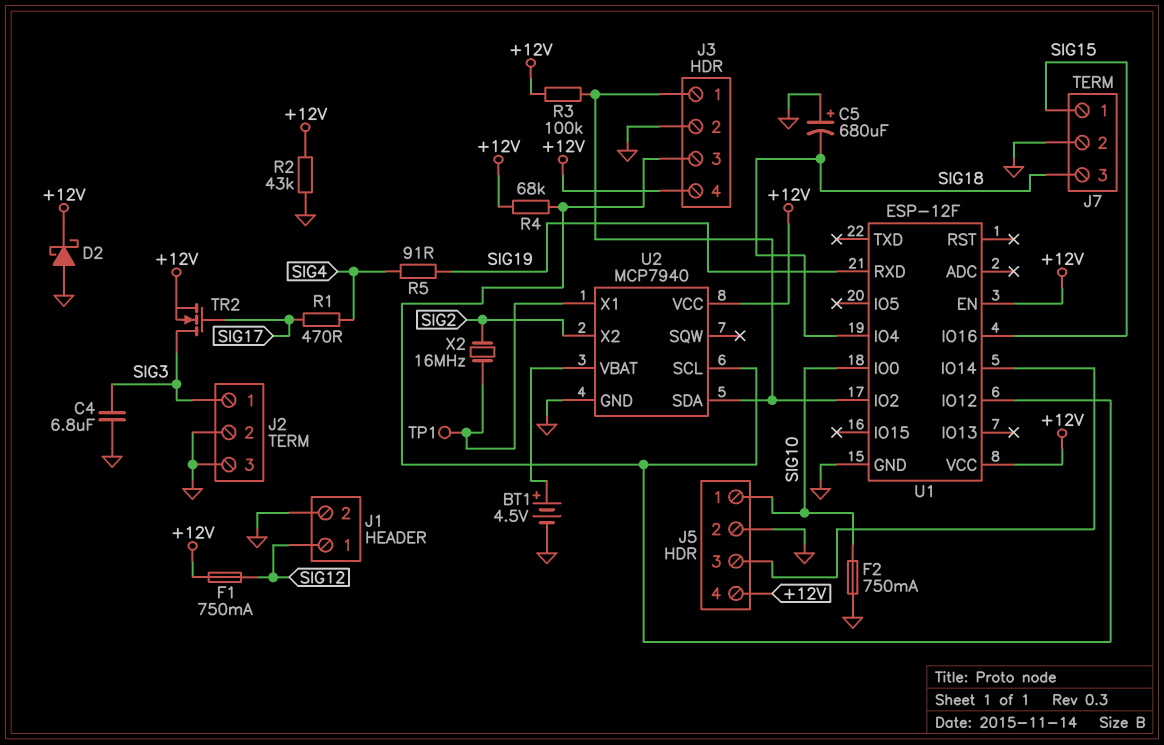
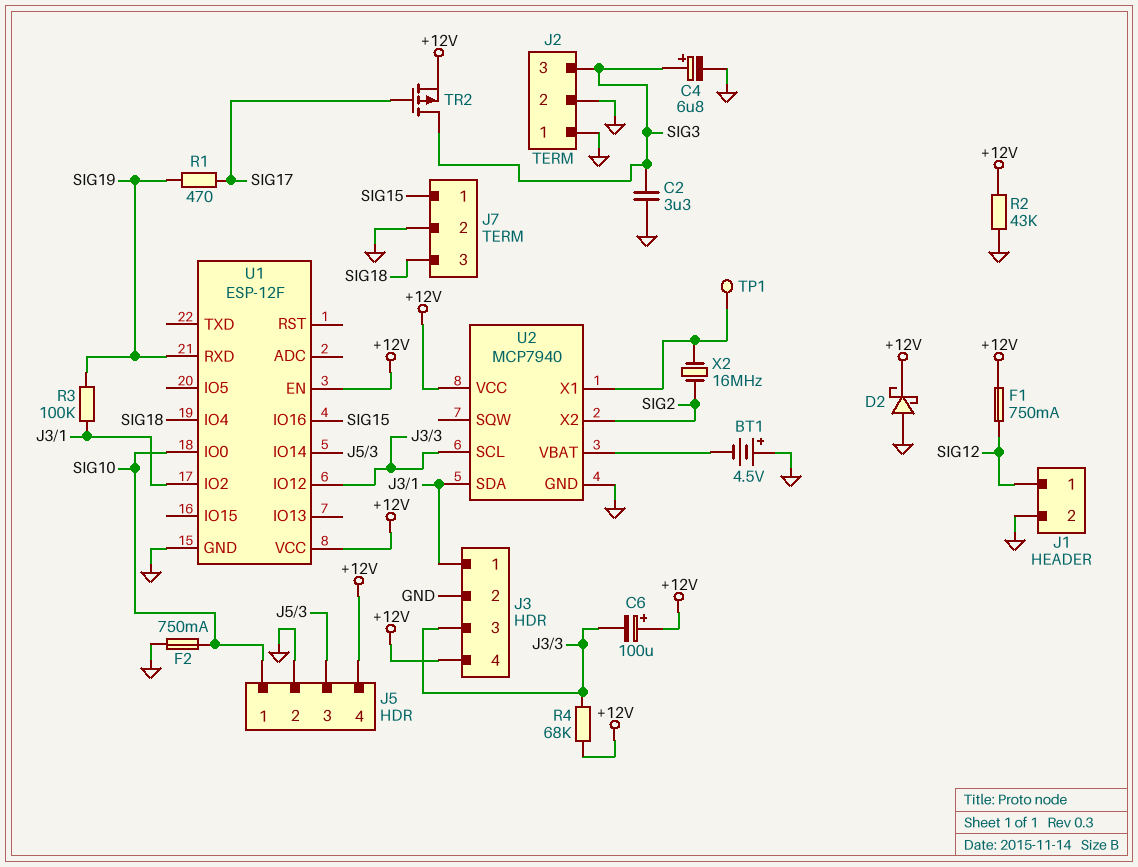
BT1: 4.5V (plus U2/VBAT, minus GND) -> 4.5V (plus GND, minus U2/VBAT)
C2: none -> 3.3uF (GND, SIG3)
C4: 6.8uF (GND, SIG3) -> 6.8uF (plus SIG3, minus GND)
C5: 680uF (plus GND, minus SIG18) -> none
C6: none -> 100uF (plus +12V, minus J3/3)
J2 pin 1: SIG3 -> GND
J2 pin 3: GND -> SIG3
R1: 470 (SIG4, SIG17) -> 470 (SIG17, SIG19)
R3: 100k (+12V, J3/1) -> 100k (J3/1, SIG19)
R5: 91 (SIG4, SIG19) -> none
TR2: NMOS (G SIG17, D SIG3, S +12V) -> PMOS (G SIG17, D SIG3, S +12V)

